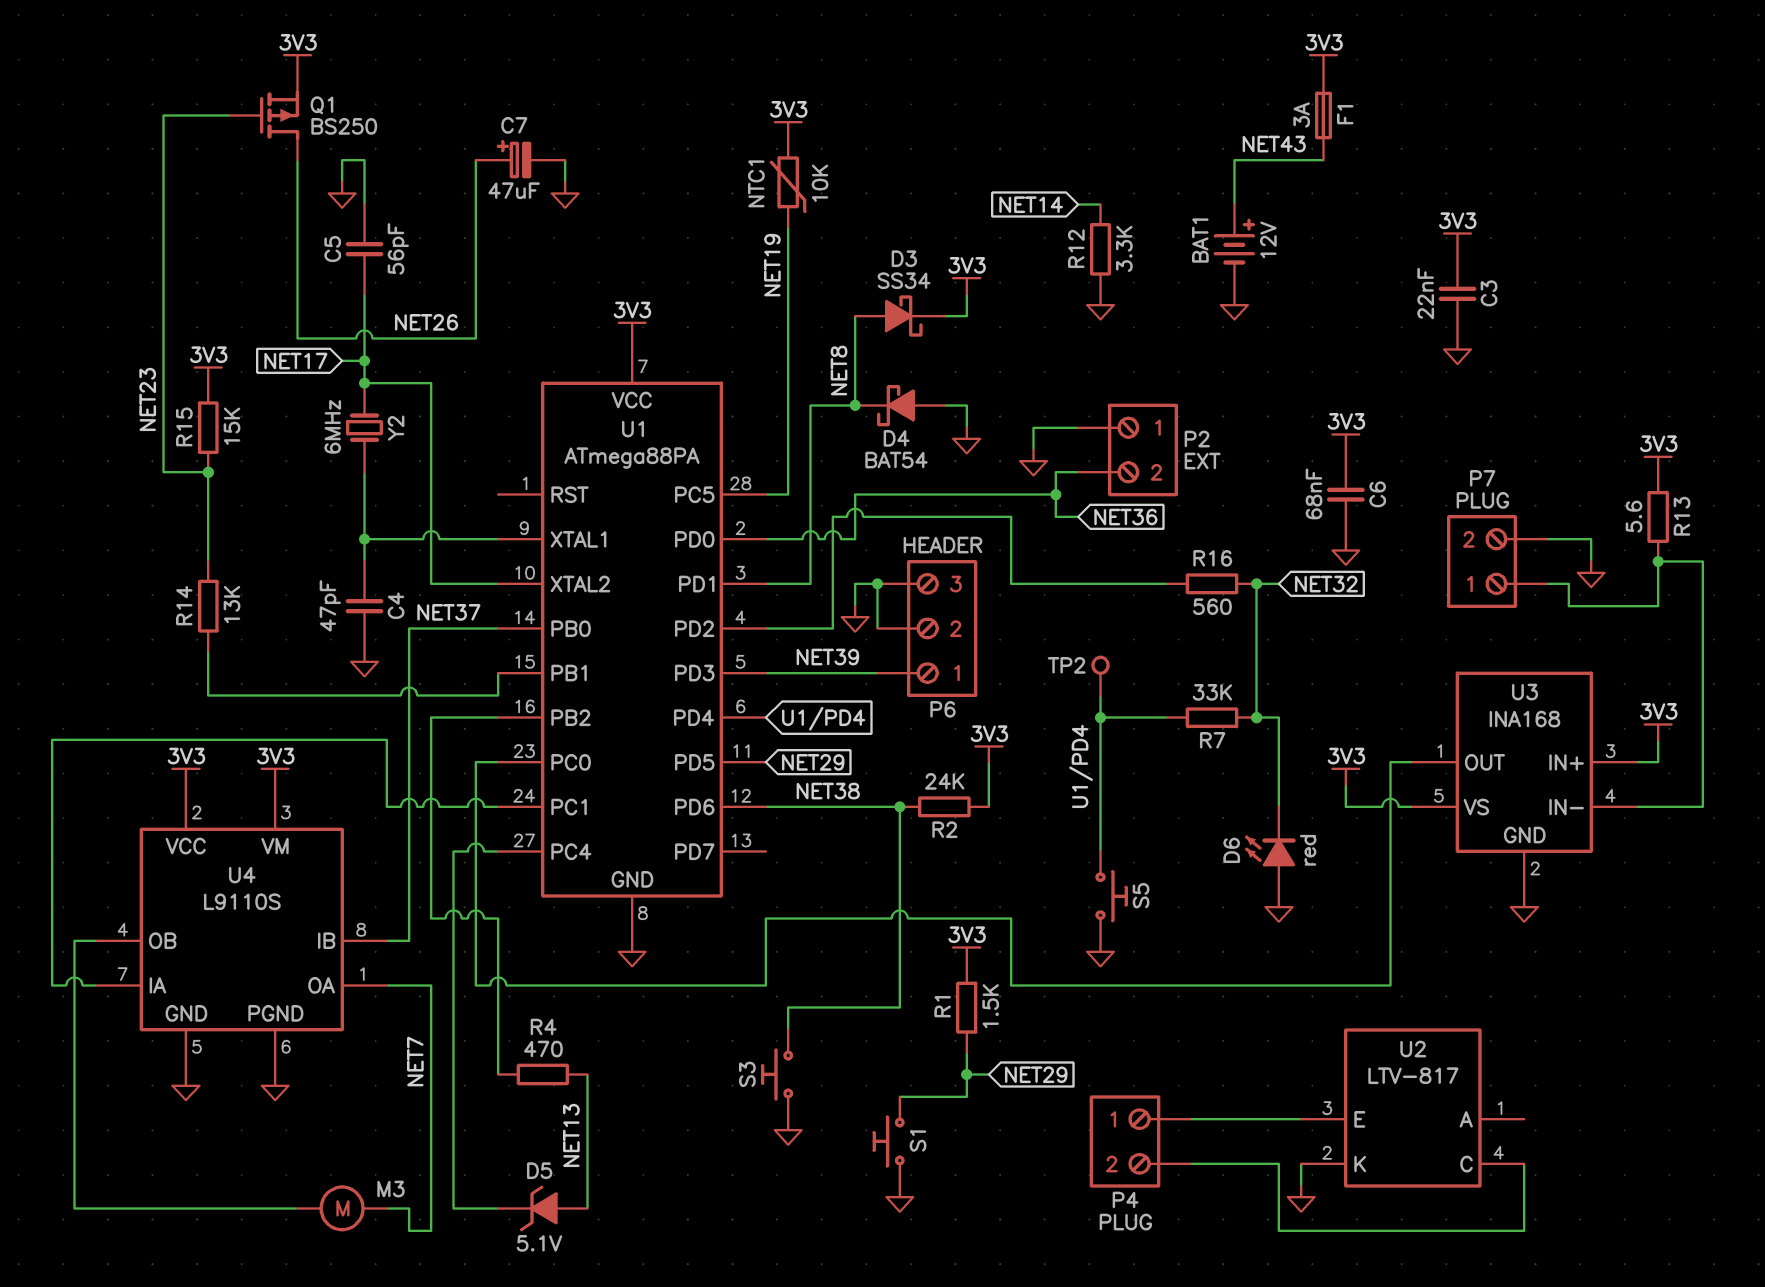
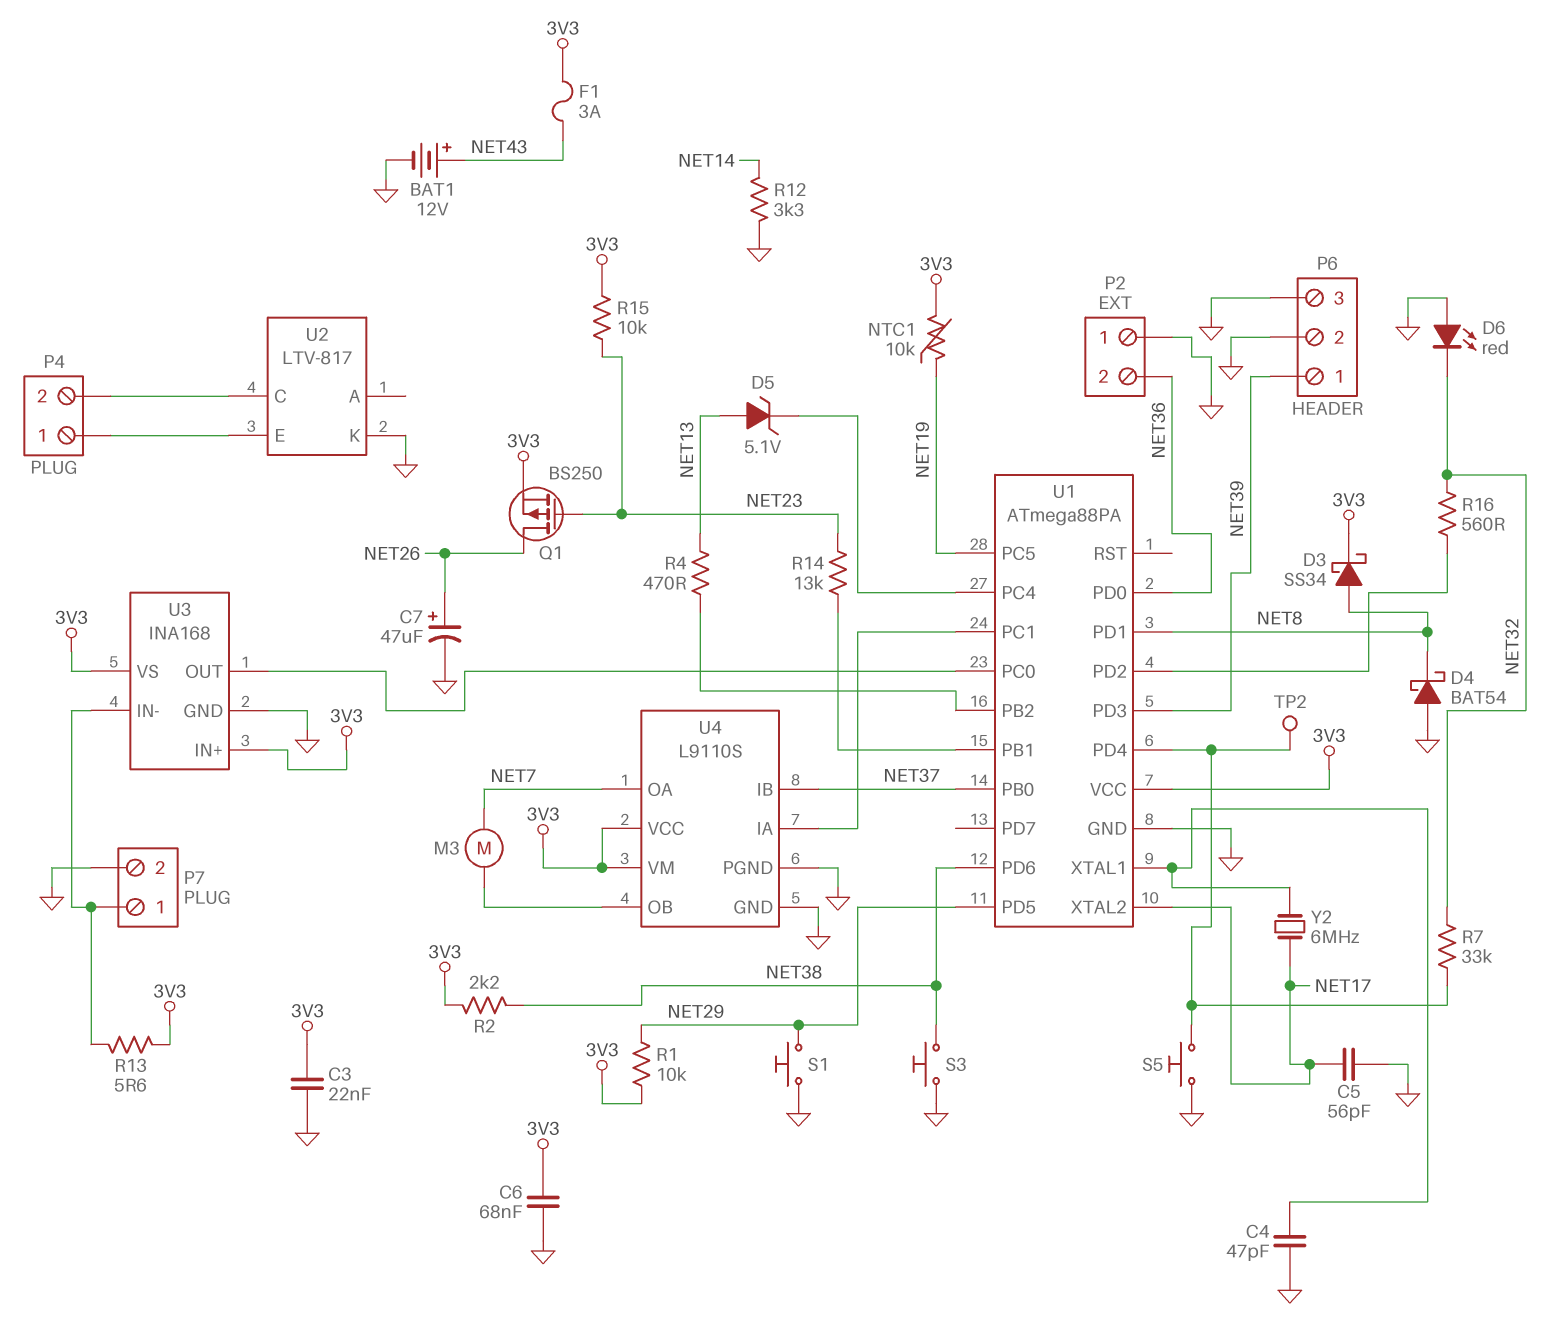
R1: 1.5k (3V3, NET29) -> 10k (3V3, NET29)
R2: 24k (3V3, NET38) -> 2.2k (3V3, NET38)
R15: 15k (3V3, NET23) -> 10k (3V3, NET23)

